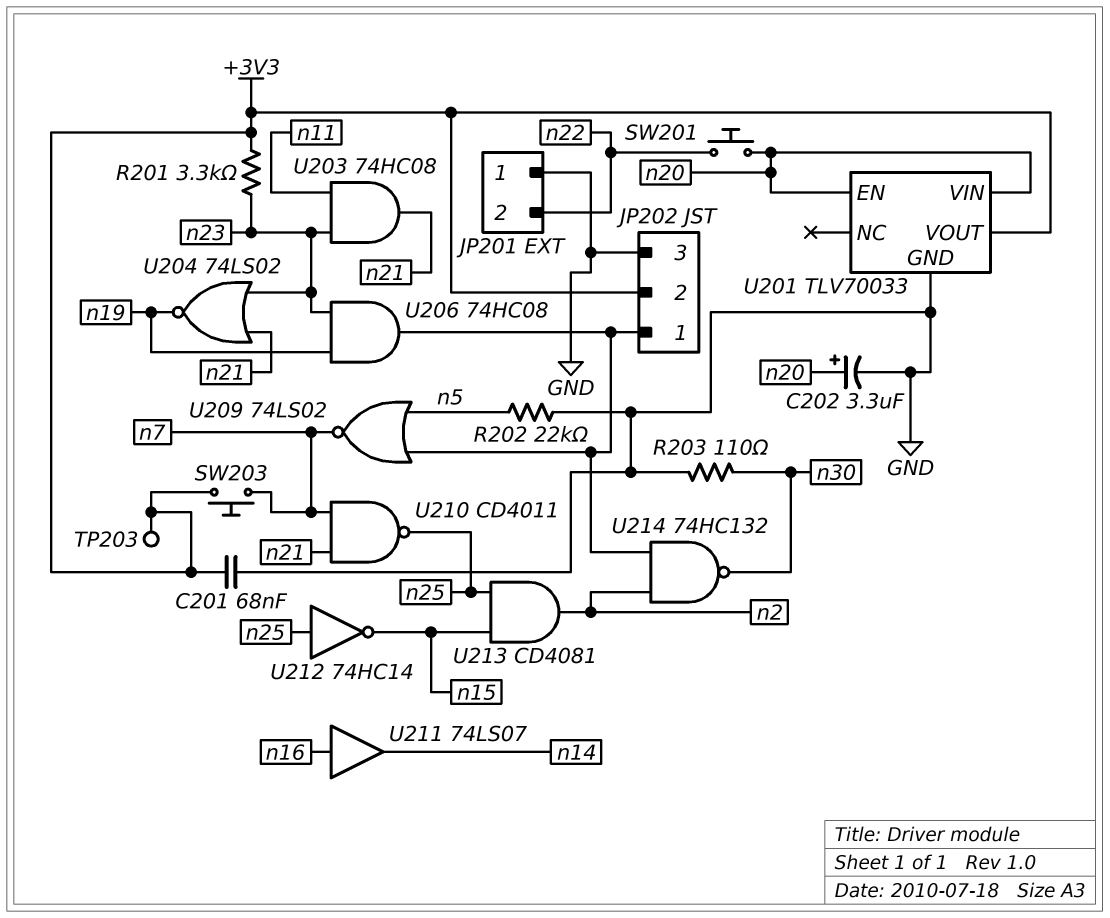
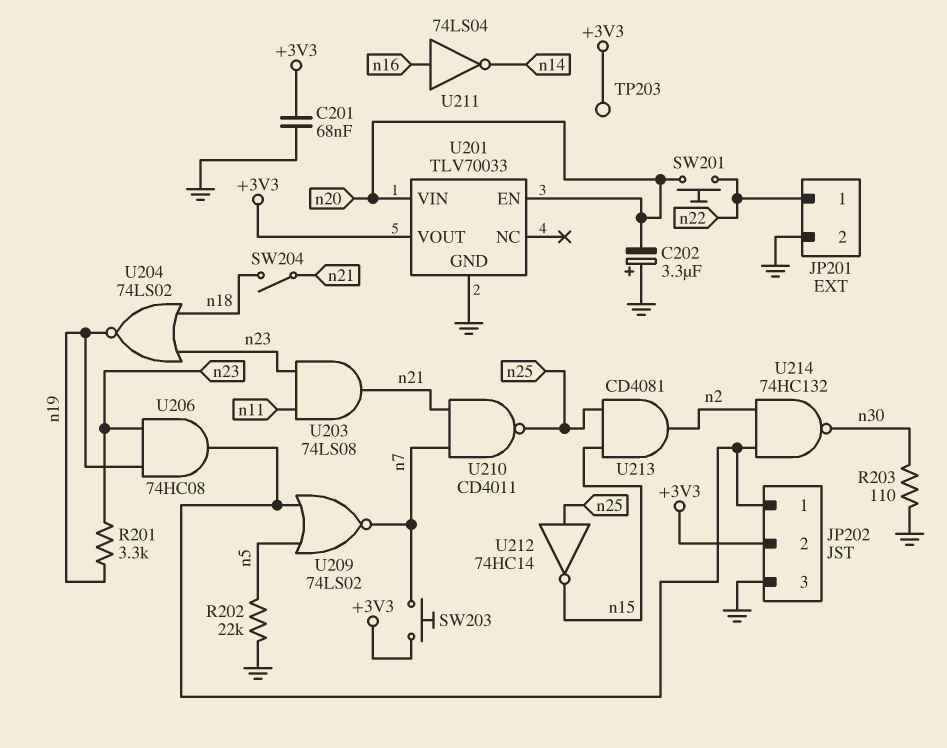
C202: 3.3uF (plus n20, minus GND) -> 3.3uF (plus GND, minus n20)
JP201 pin 1: GND -> n22
JP201 pin 2: n22 -> GND
R201: 3.3k (+3V3, n23) -> 3.3k (n19, n23)
SW204: none -> switch (n18, n21)
U203: AND 74HC08 (in n11, in n23, out n21) -> AND 74LS08 (in n11, in n23, out n21)
U204: NOR 74LS02 (in n21, in n23, out n19) -> NOR 74LS02 (in n18, in n23, out n19)
U211: buffer 74LS07 (in n16, out n14) -> NOT 74LS04 (in n16, out n14)

